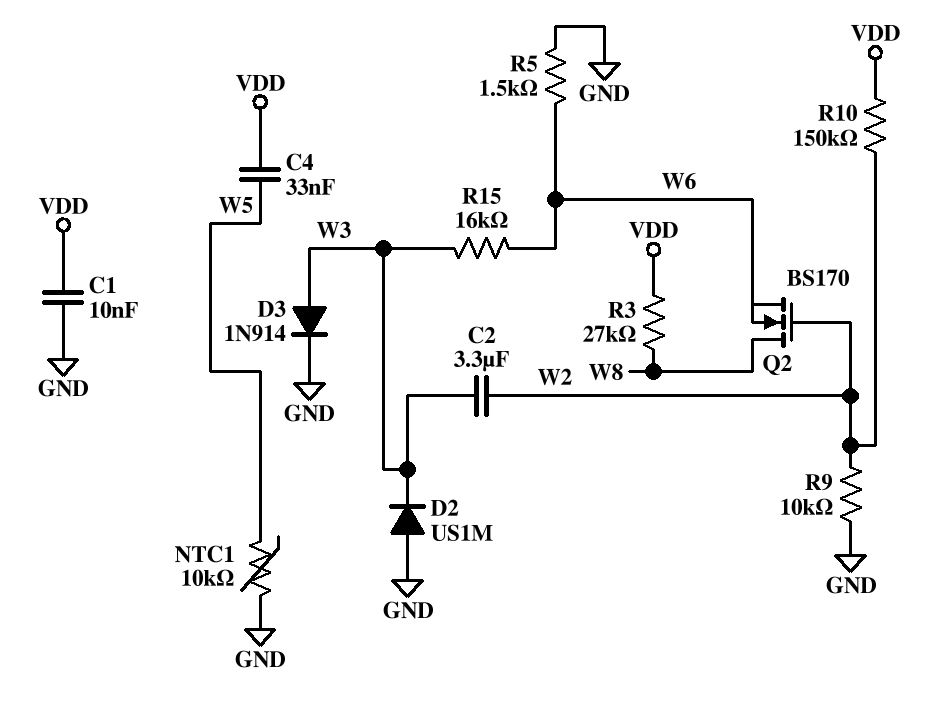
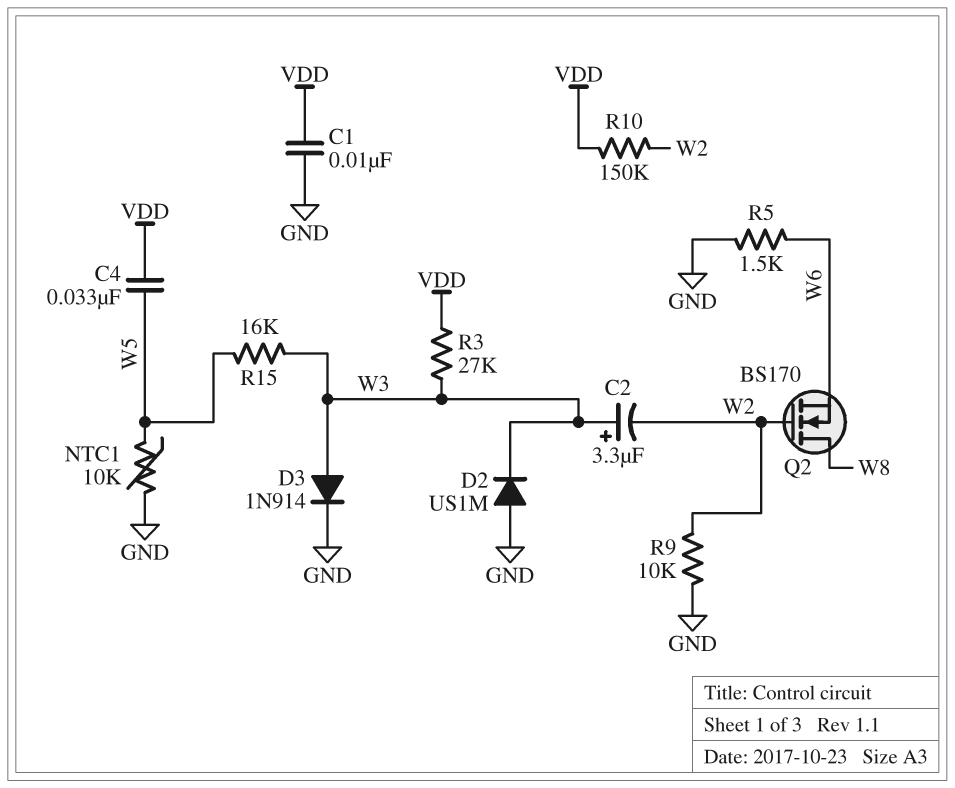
C2: 3.3uF (W2, W3) -> 3.3uF (plus W3, minus W2)
R3: 27k (VDD, W8) -> 27k (VDD, W3)
R15: 16k (W3, W6) -> 16k (W3, W5)

